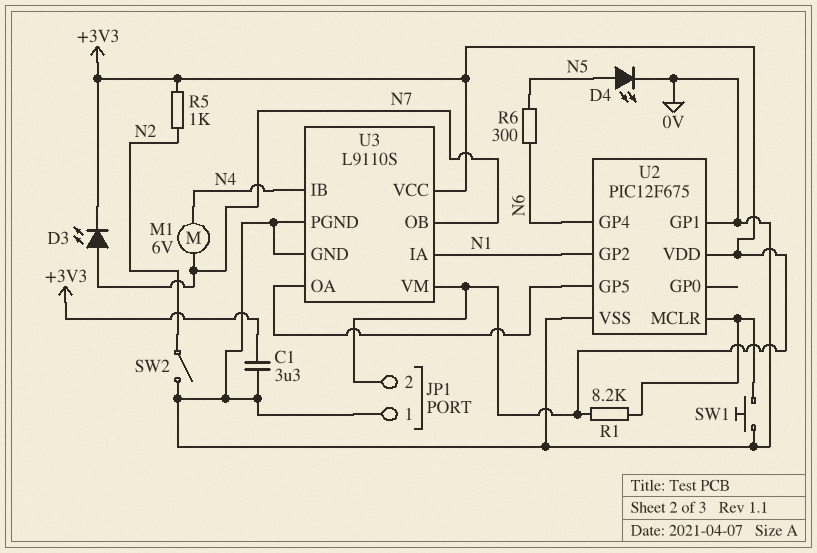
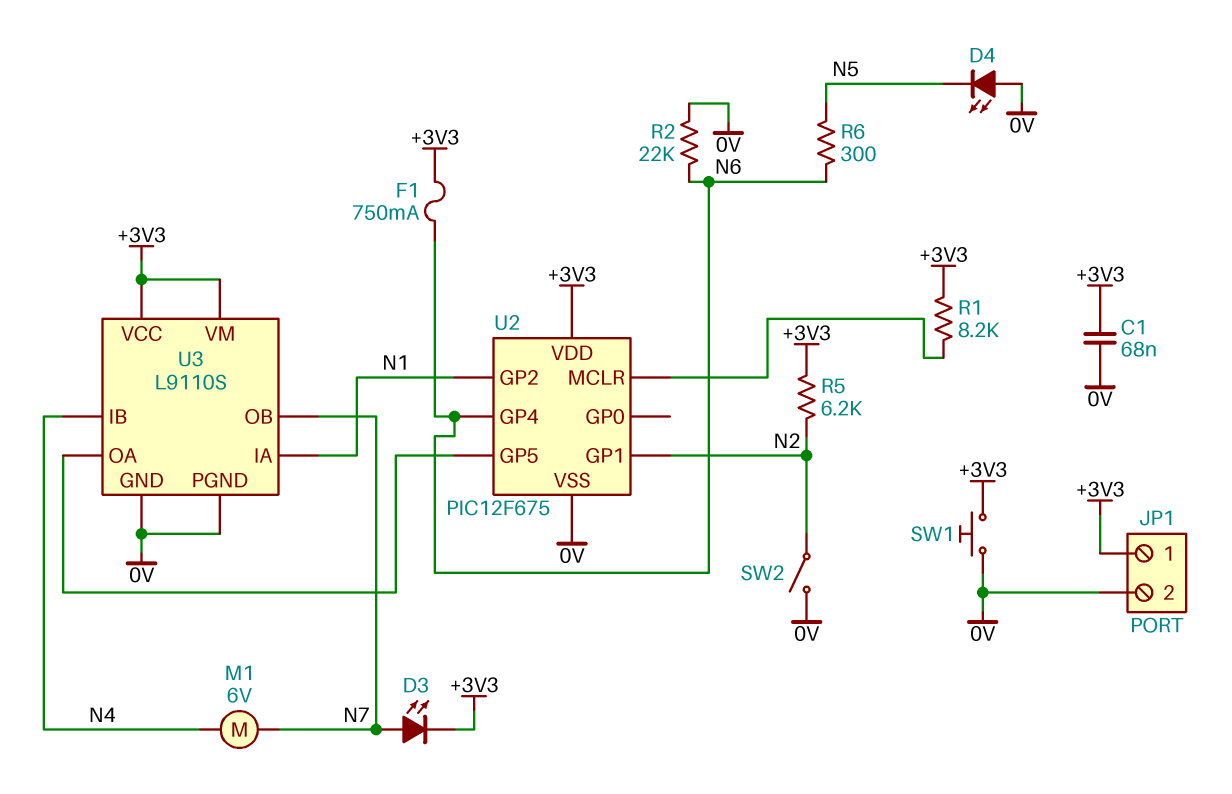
C1: 3.3uF (+3V3, 0V) -> 68nF (+3V3, 0V)
D4: LED (A N5, K 0V) -> LED (A 0V, K N5)
F1: none -> 750mA (+3V3, N6)
JP1 pin 1: 0V -> +3V3
JP1 pin 2: +3V3 -> 0V
R2: none -> 22k (0V, N6)
R5: 1k (+3V3, N2) -> 6.2k (+3V3, N2)
SW1: button (0V, U2/MCLR) -> button (+3V3, 0V)
U2 pin GP1: 0V -> N2

